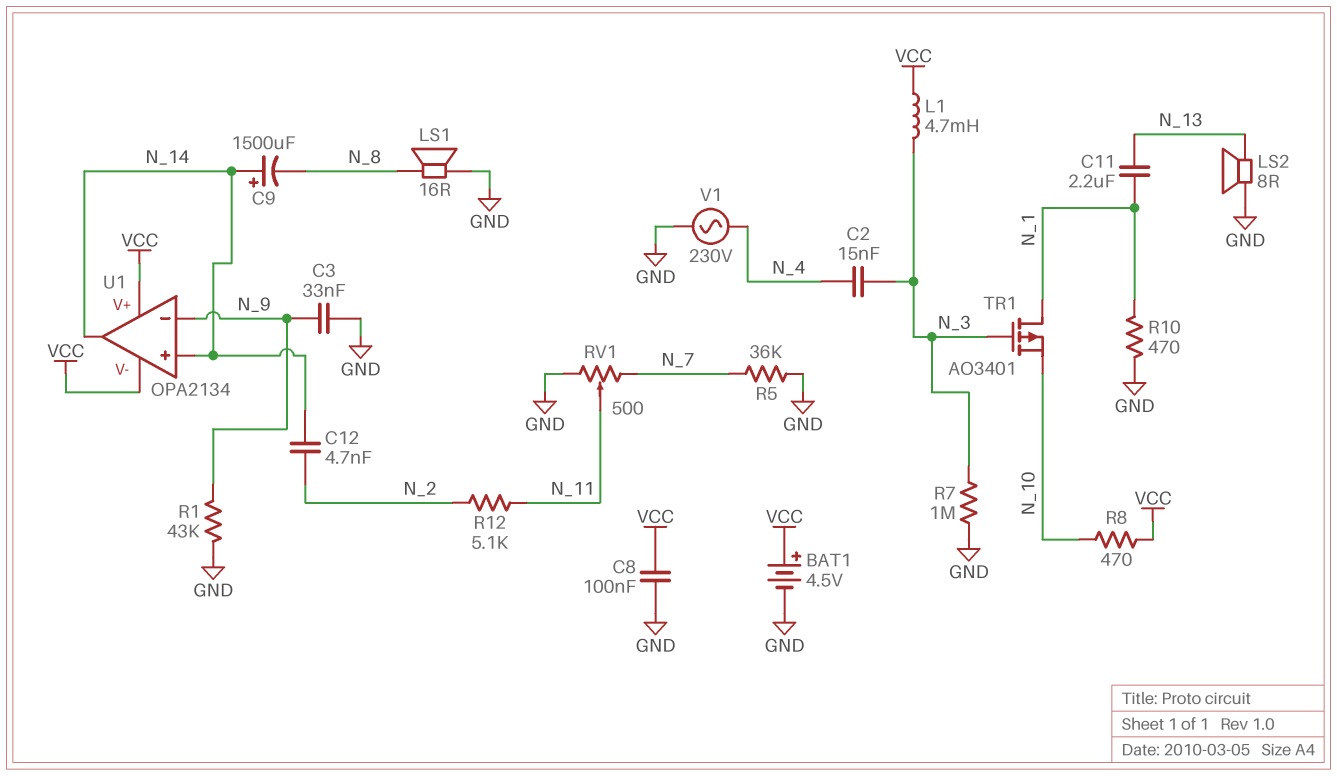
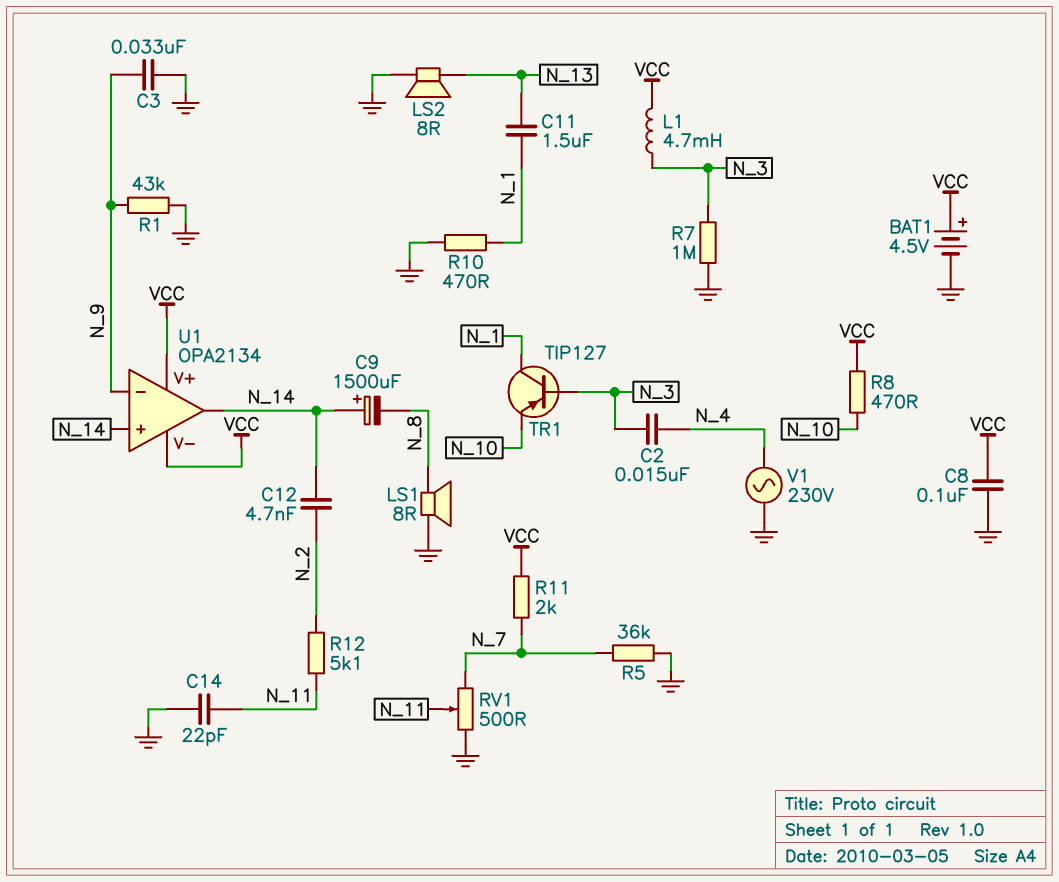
C11: 2.2uF (N_1, N_13) -> 1.5uF (N_1, N_13)
C14: none -> 22pF (GND, N_11)
LS1: speaker 16R (GND, N_8) -> speaker 8R (GND, N_8)
R11: none -> 2k (N_7, VCC)
TR1: PMOS AO3401 (G N_3, D N_1, S N_10) -> PNP TIP127 (B N_3, C N_1, E N_10)

